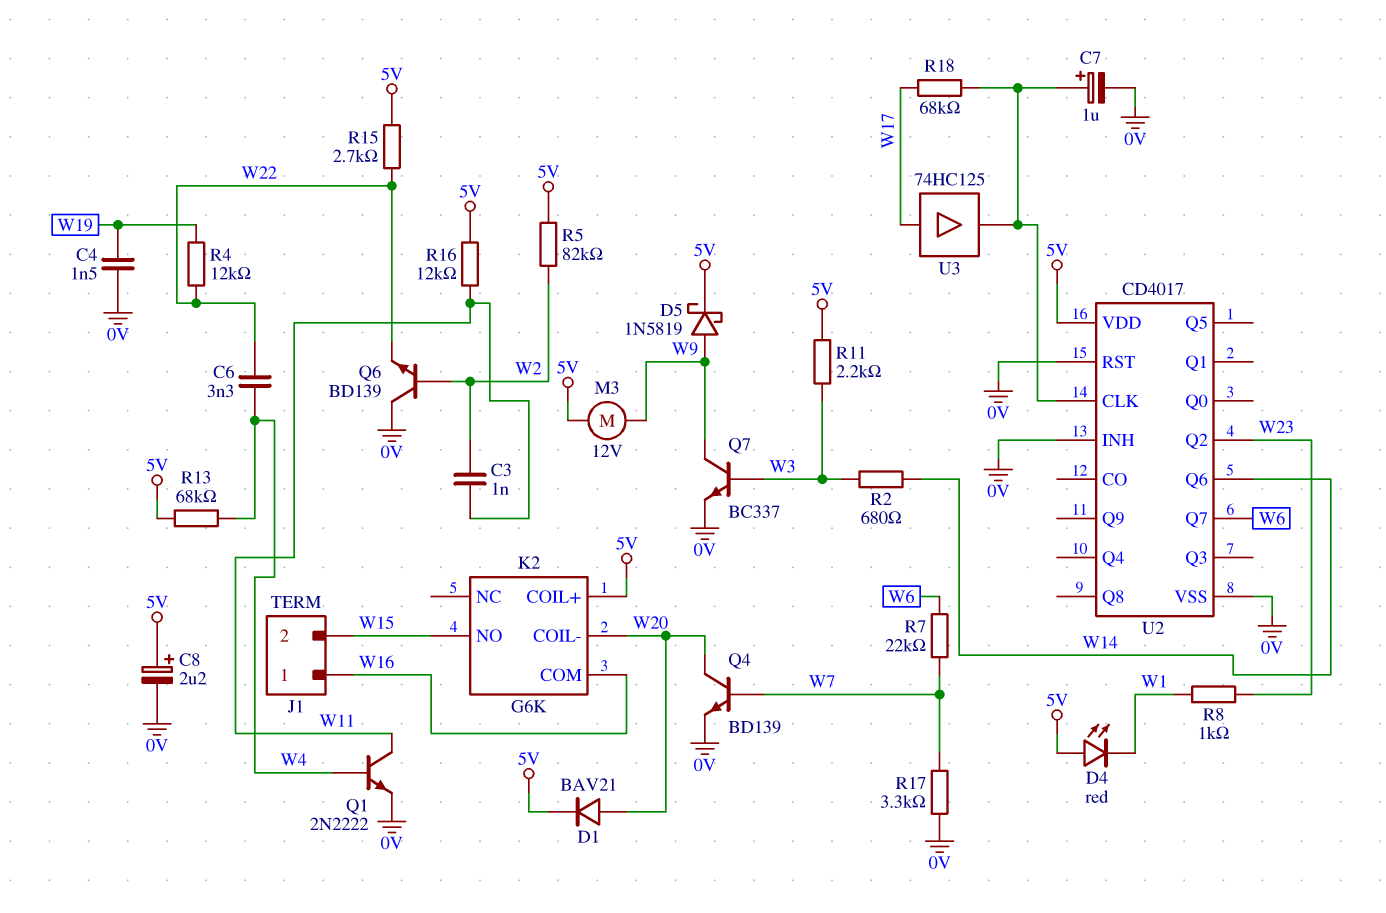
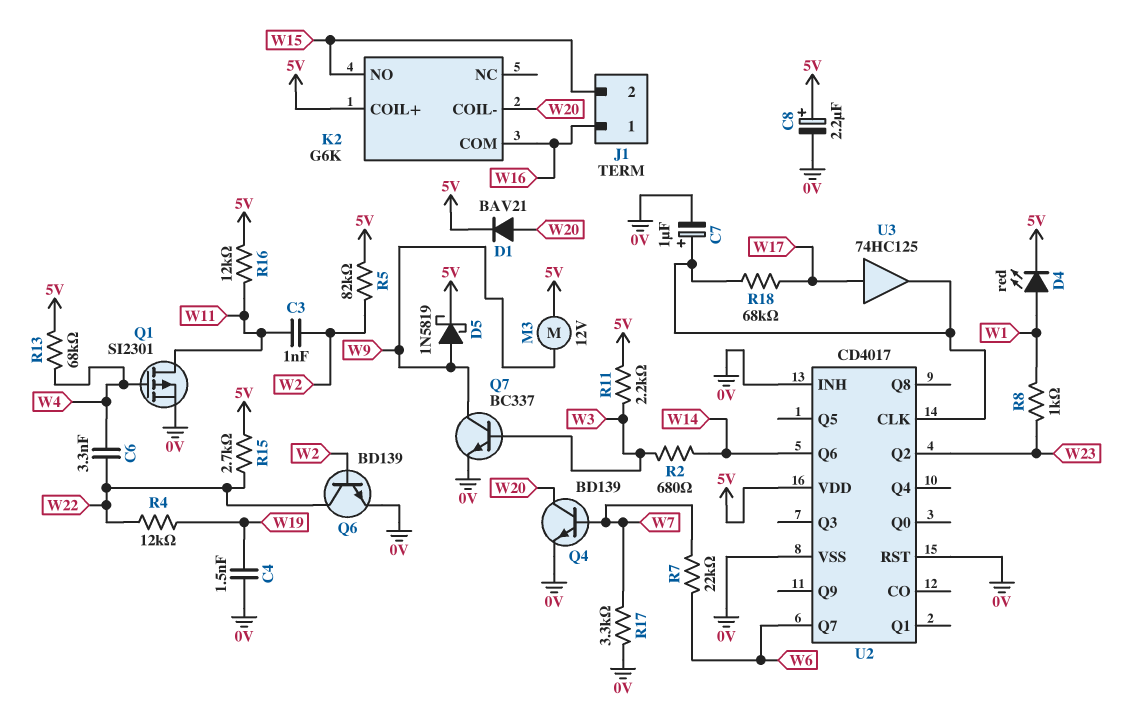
D4: LED red (A 5V, K W1) -> LED red (A W1, K 5V)
Q1: NPN 2N2222 (B W4, C W11, E 0V) -> PMOS SI2301 (G W4, D W11, S 0V)
Q6: NPN BD139 (B W2, C 0V, E W22) -> NPN BD139 (B W2, C W22, E 0V)

